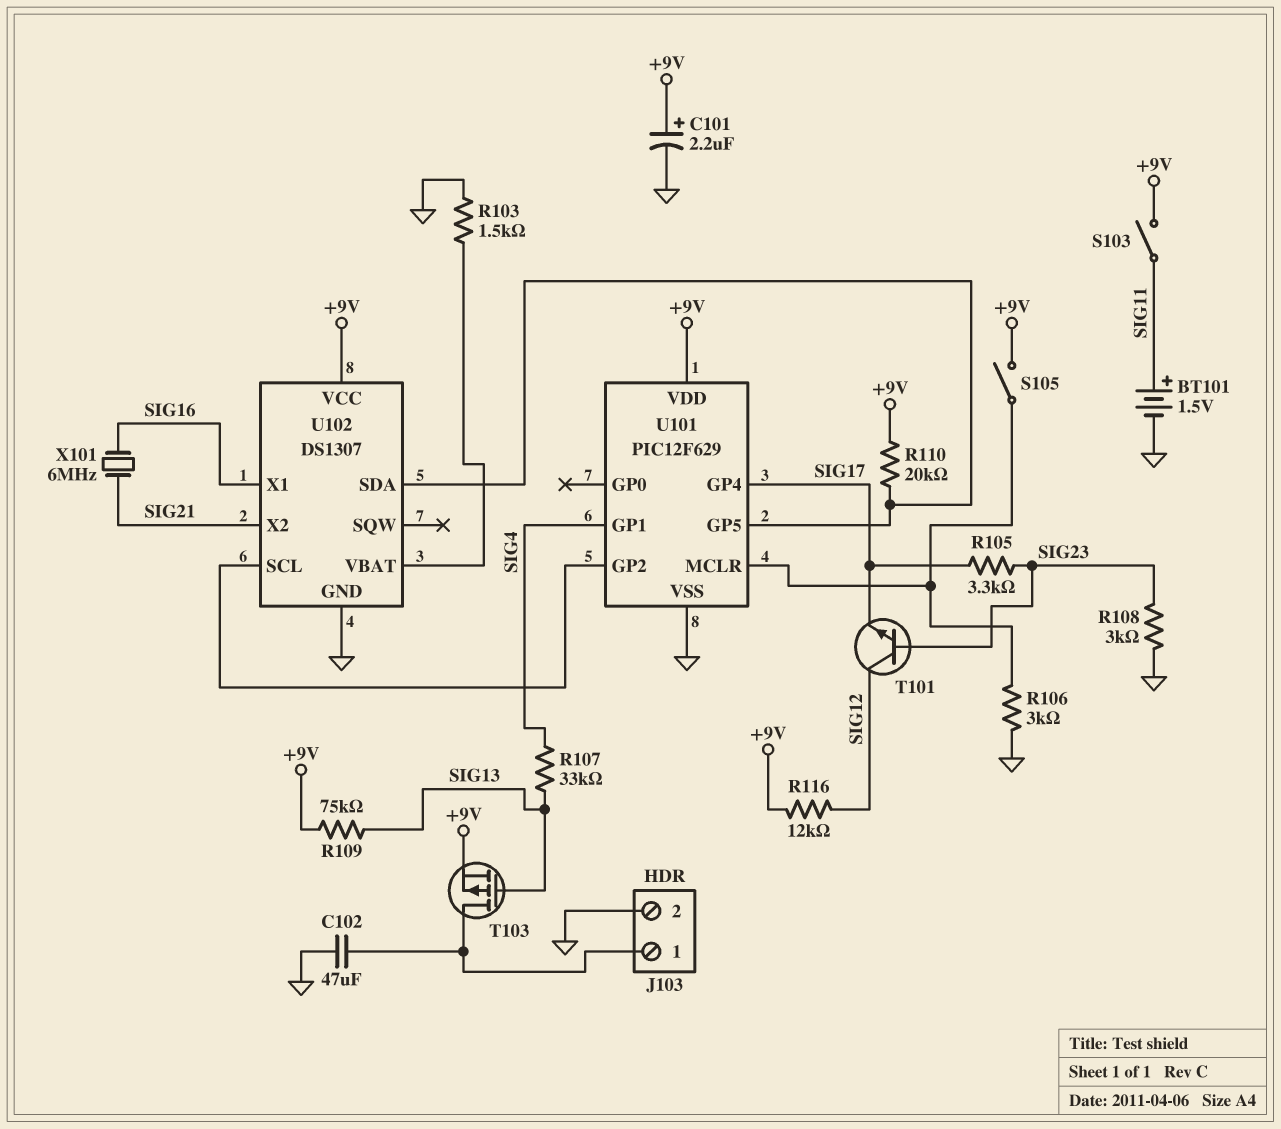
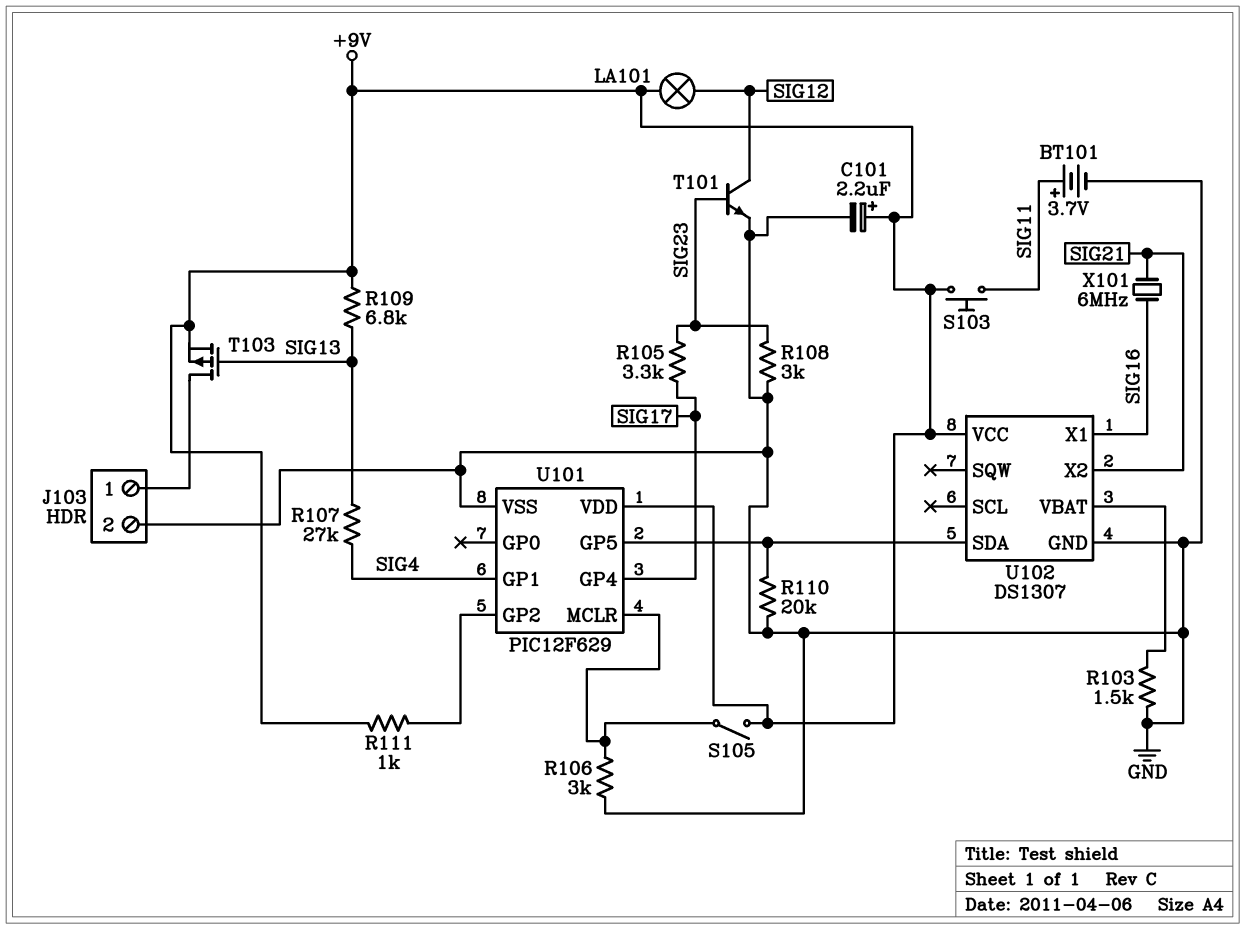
BT101: 1.5V (plus SIG11, minus GND) -> 3.7V (plus SIG11, minus GND)
C102: 47uF (GND, J103/1) -> none
LA101: none -> lamp (+9V, SIG12)
R107: 33k (SIG4, SIG13) -> 27k (SIG4, SIG13)
R109: 75k (+9V, SIG13) -> 6.8k (+9V, SIG13)
R110: 20k (+9V, U101/GP5) -> 20k (GND, U101/GP5)
R111: none -> 1k (+9V, U101/GP2)
R116: 12k (+9V, SIG12) -> none
S103: switch (+9V, SIG11) -> button (+9V, SIG11)
T101: NPN (B SIG23, C SIG12, E SIG17) -> NPN (B SIG23, C SIG12, E GND)
U102 pin SCL: U101/GP2 -> none

